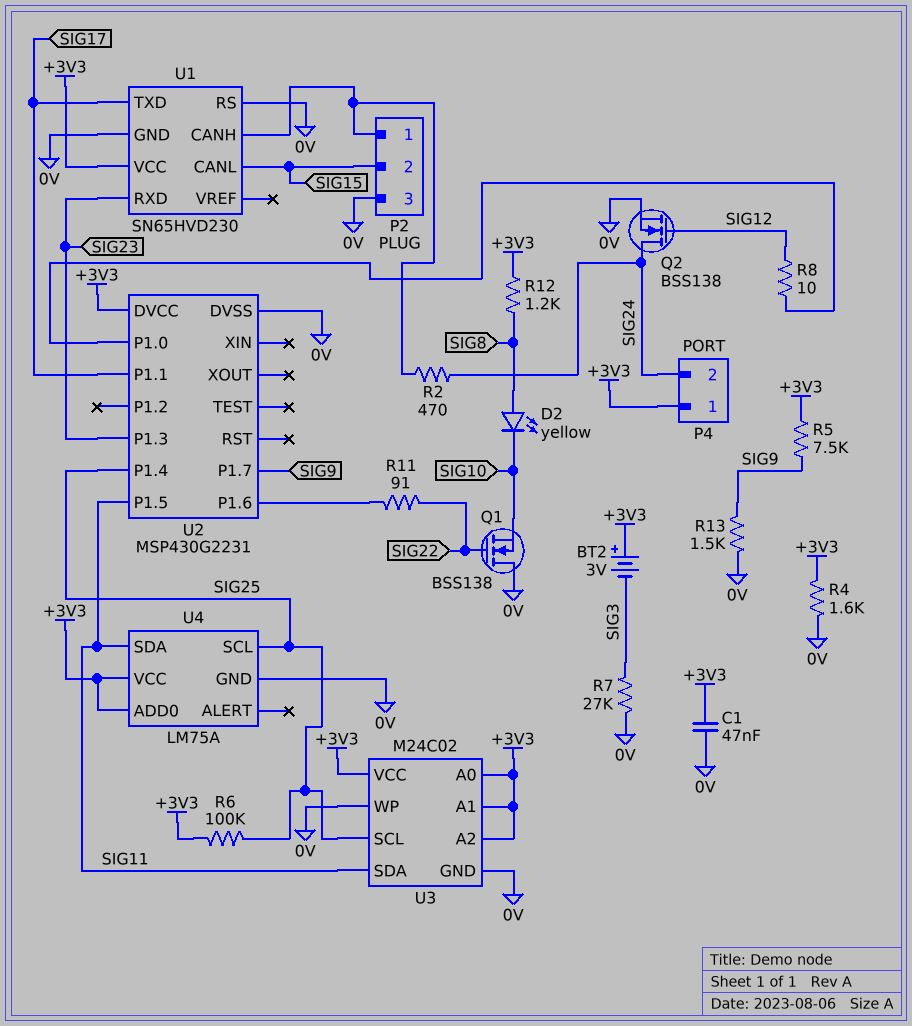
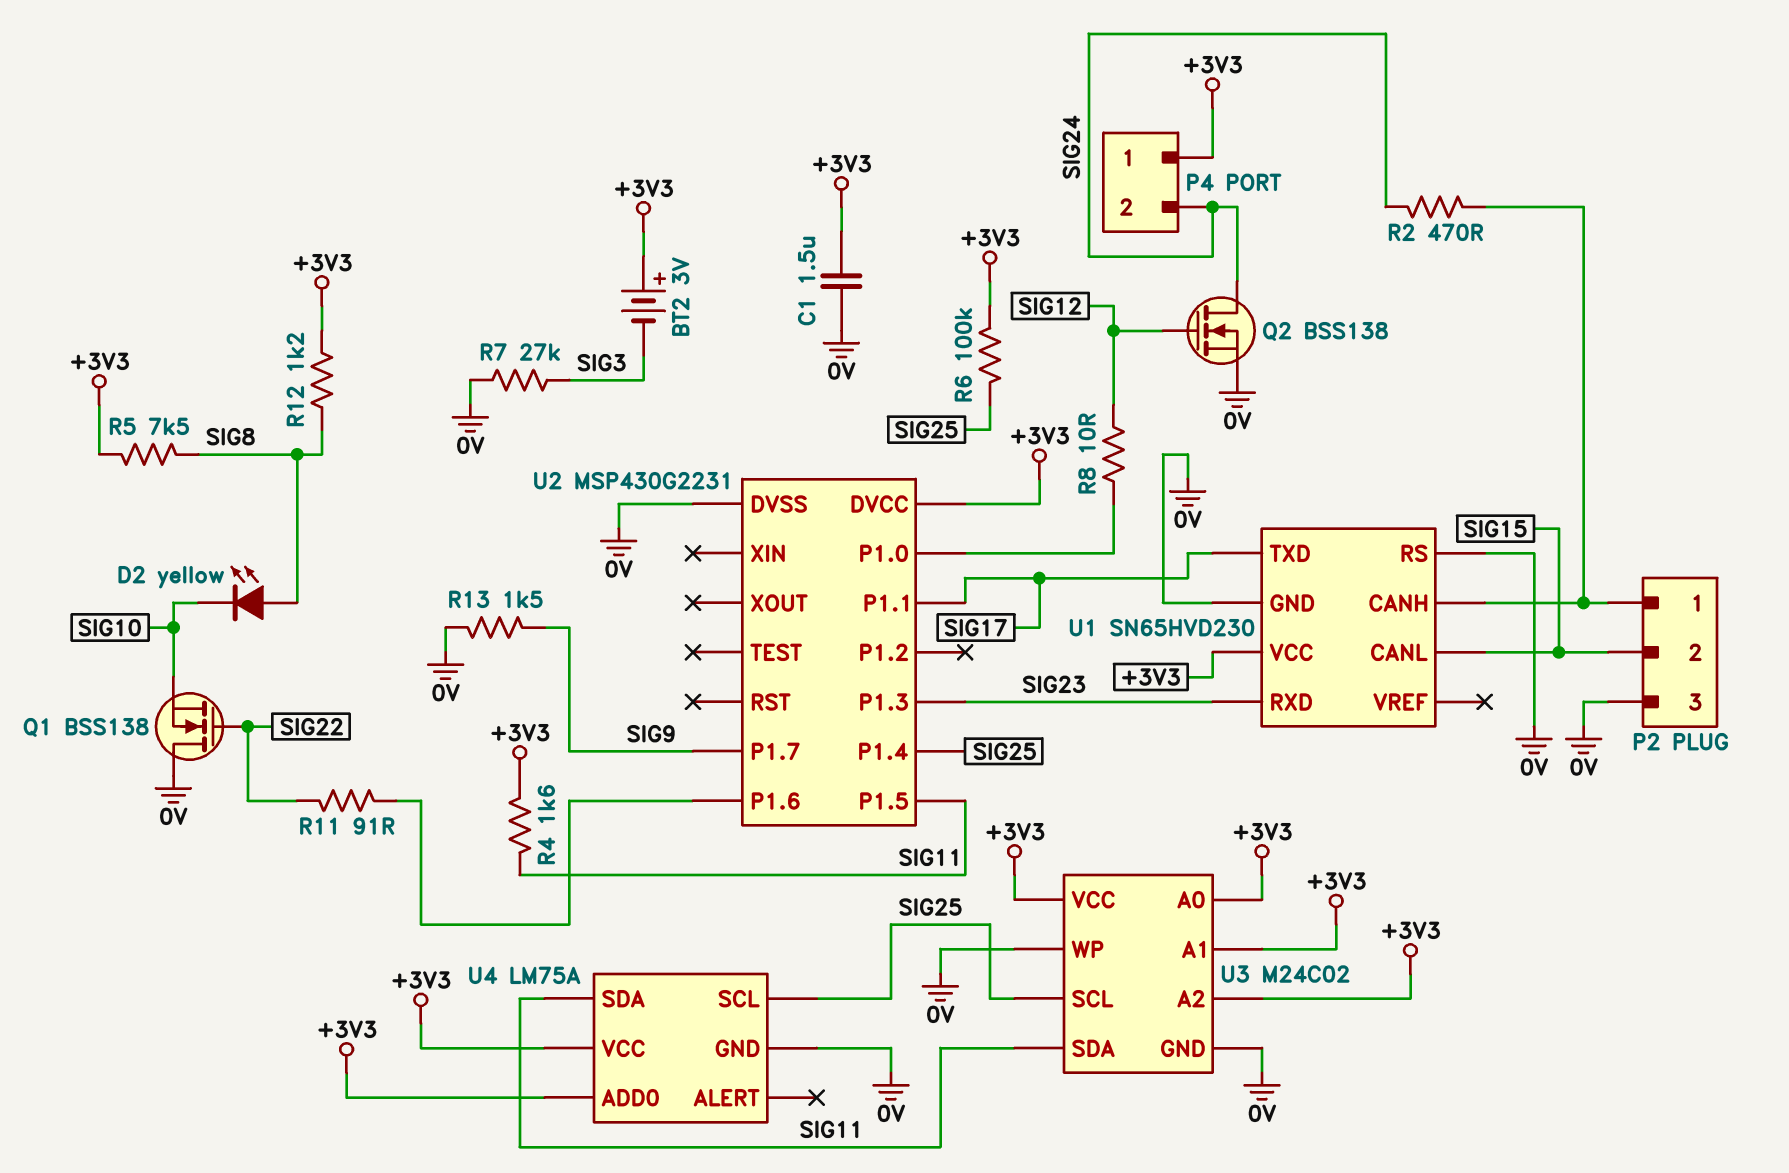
C1: 47nF (+3V3, 0V) -> 1.5uF (+3V3, 0V)
R4: 1.6k (+3V3, 0V) -> 1.6k (+3V3, SIG11)
R5: 7.5k (+3V3, SIG9) -> 7.5k (+3V3, SIG8)

